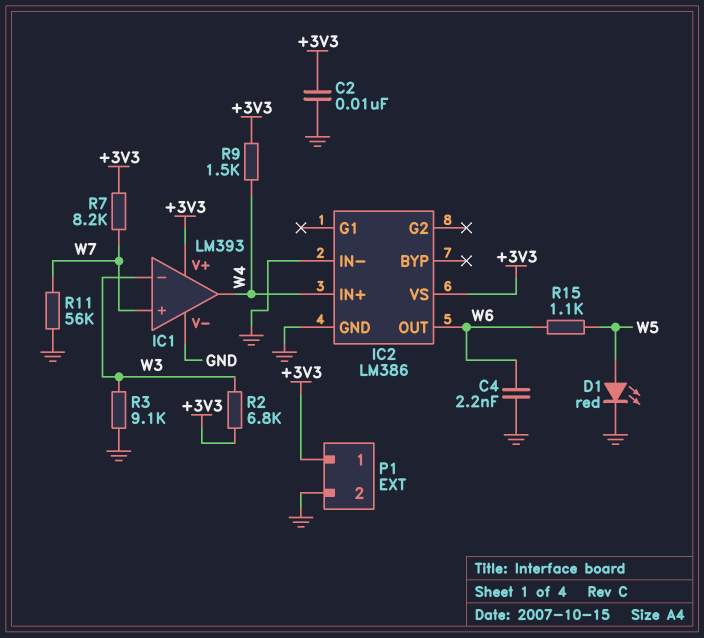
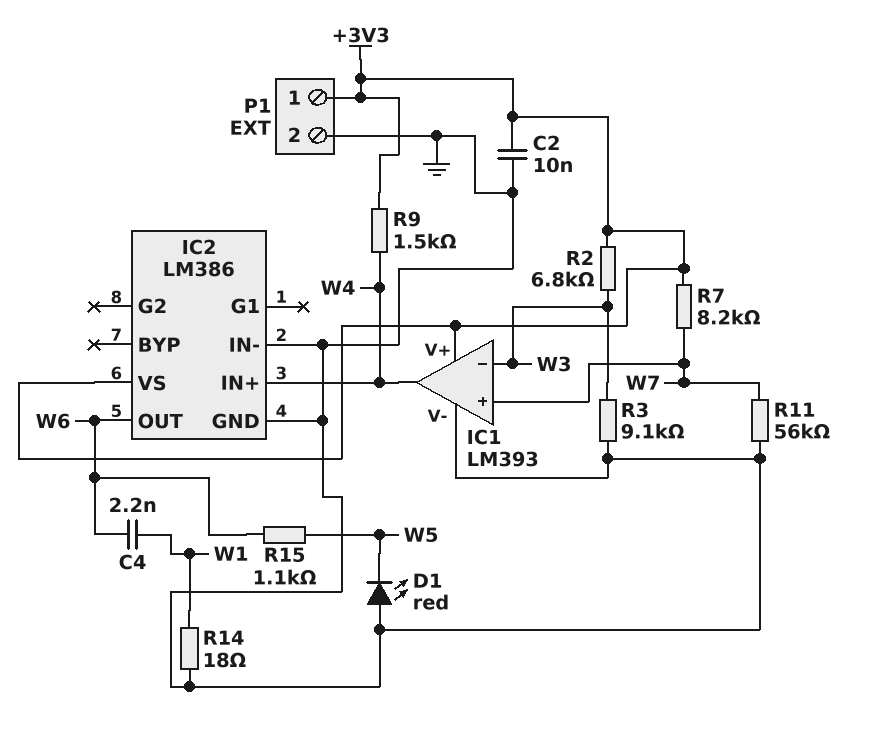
C4: 2.2nF (GND, W6) -> 2.2nF (W1, W6)
D1: LED red (A W5, K GND) -> LED red (A GND, K W5)
R14: none -> 18 (GND, W1)

